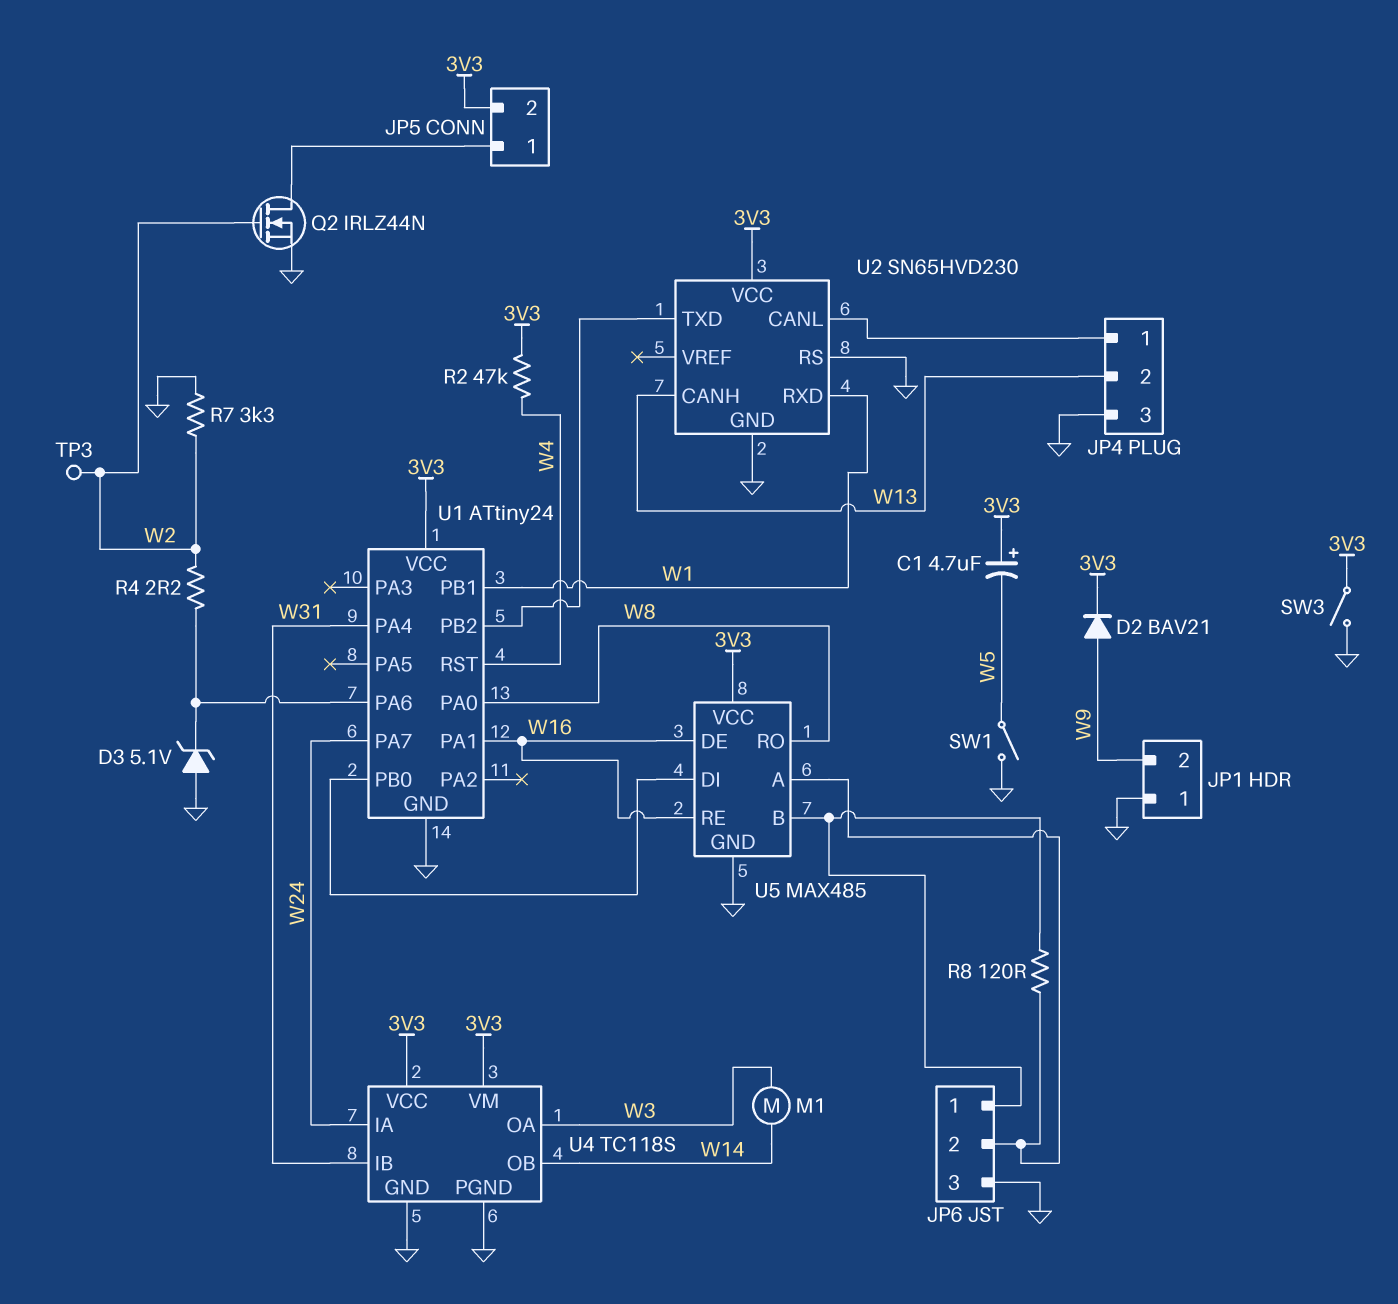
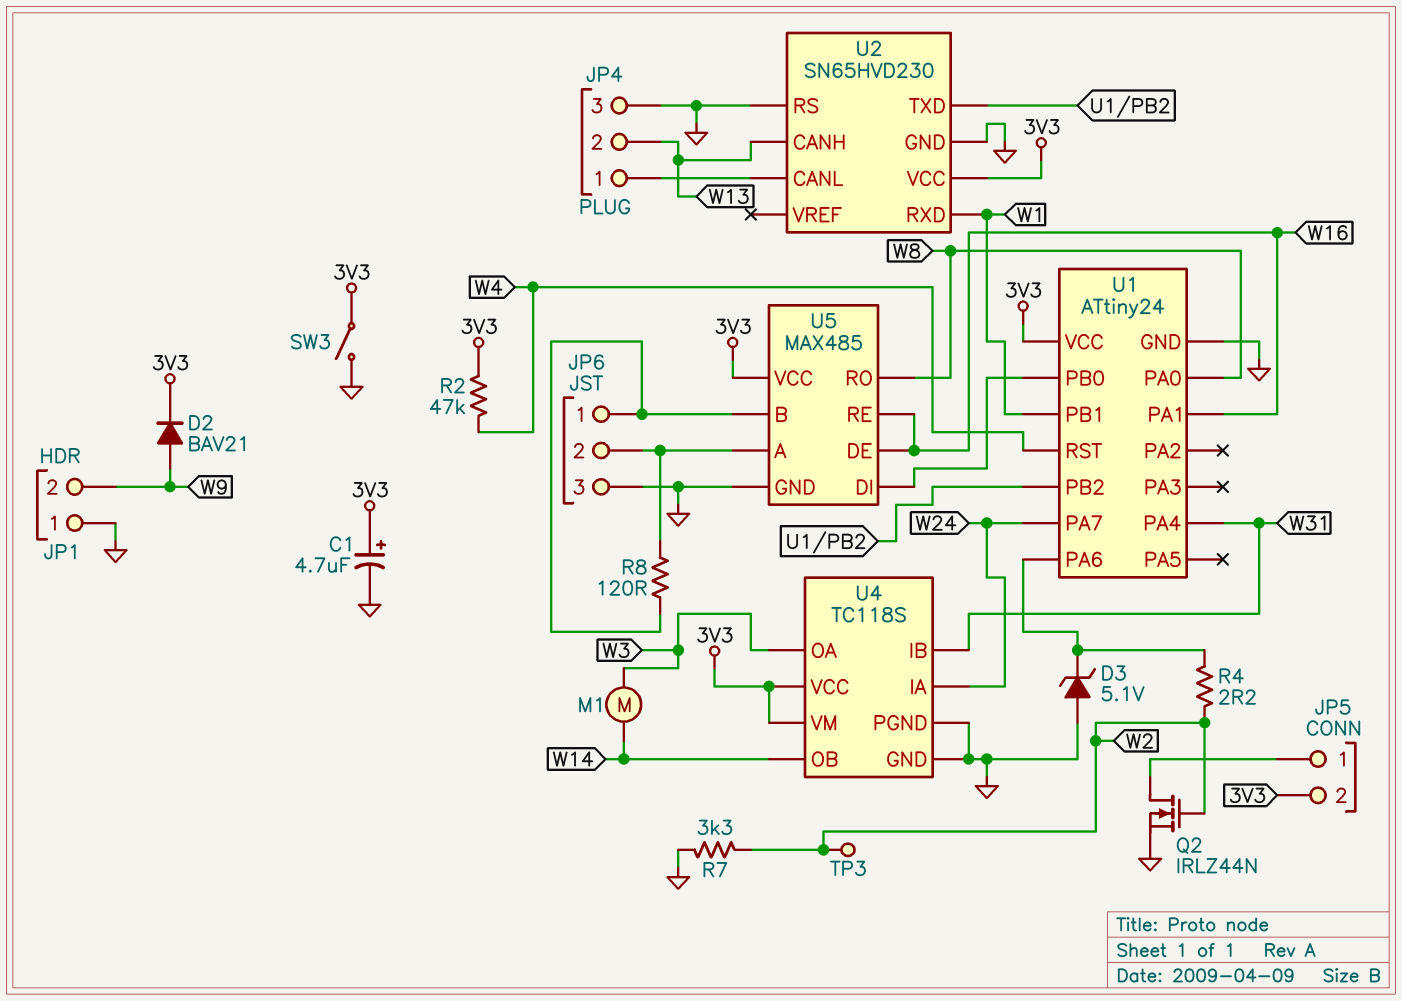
C1: 4.7uF (plus 3V3, minus W5) -> 4.7uF (plus 3V3, minus GND)
SW1: switch (GND, W5) -> none

